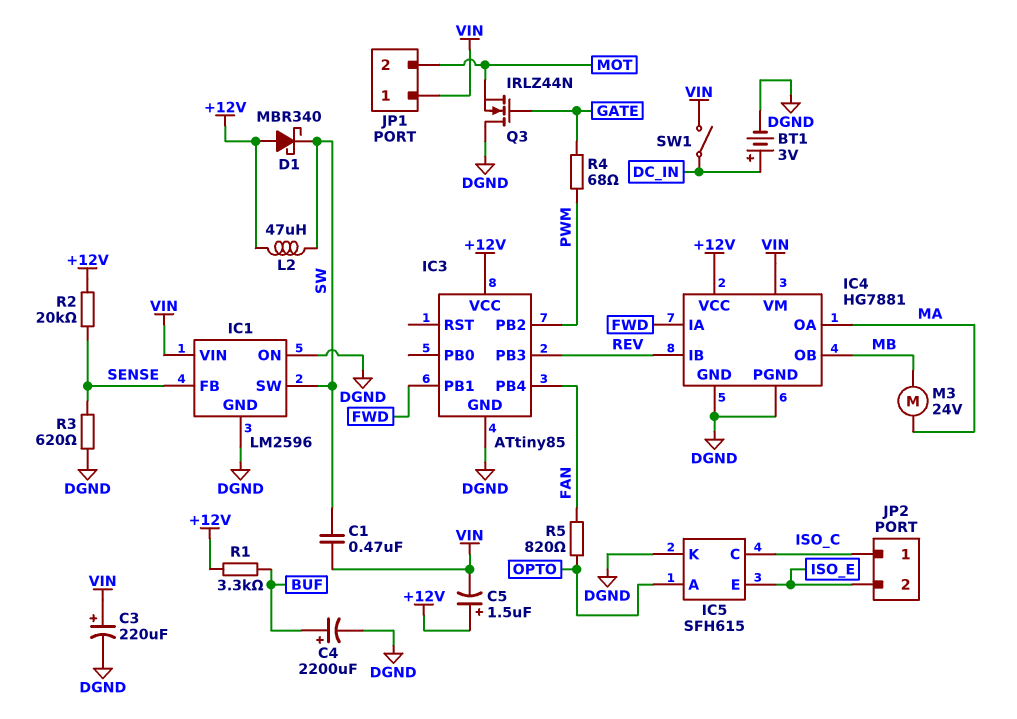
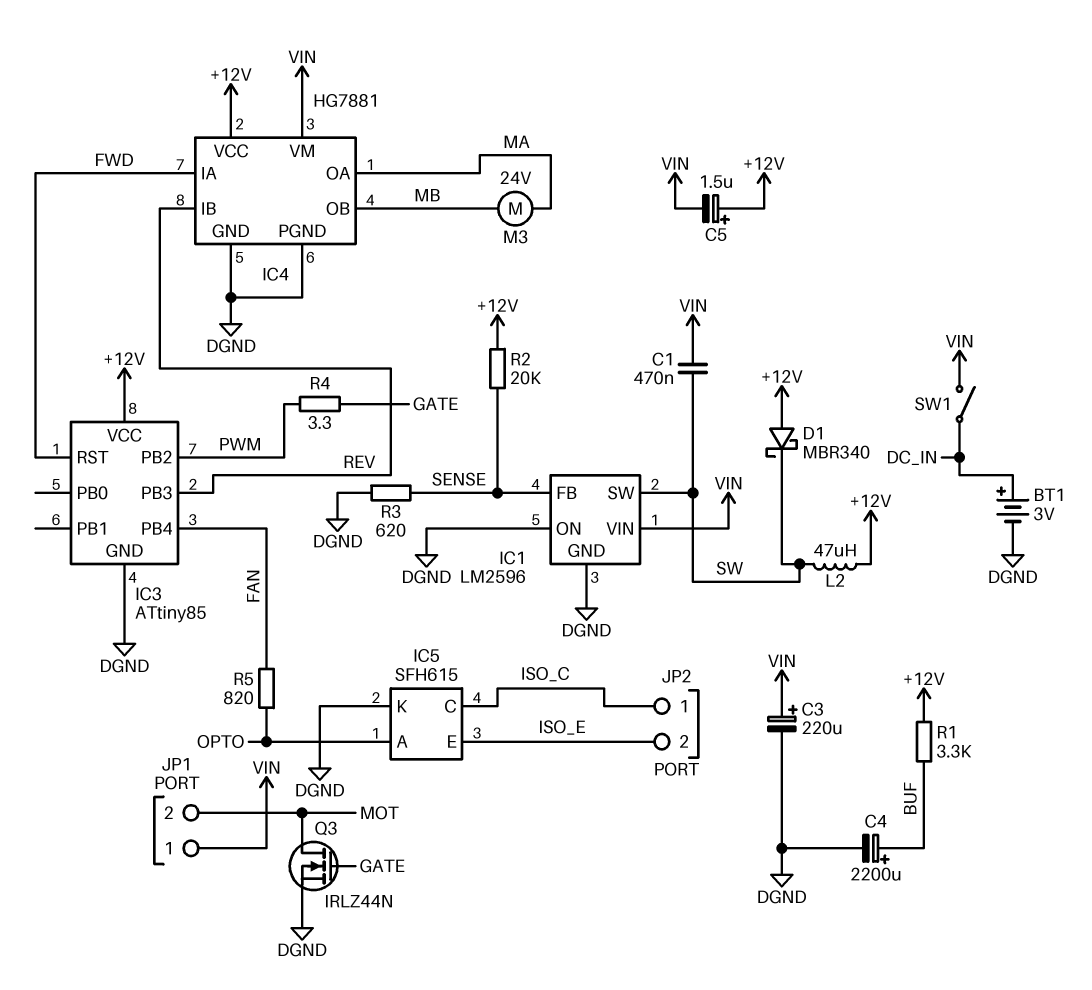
IC3 pin PB1: FWD -> none
IC3 pin RST: none -> FWD
Q3: NMOS IRLZ44N (G GATE, D DGND, S MOT) -> NMOS IRLZ44N (G GATE, D MOT, S DGND)
R4: 68 (GATE, PWM) -> 3.3 (GATE, PWM)

